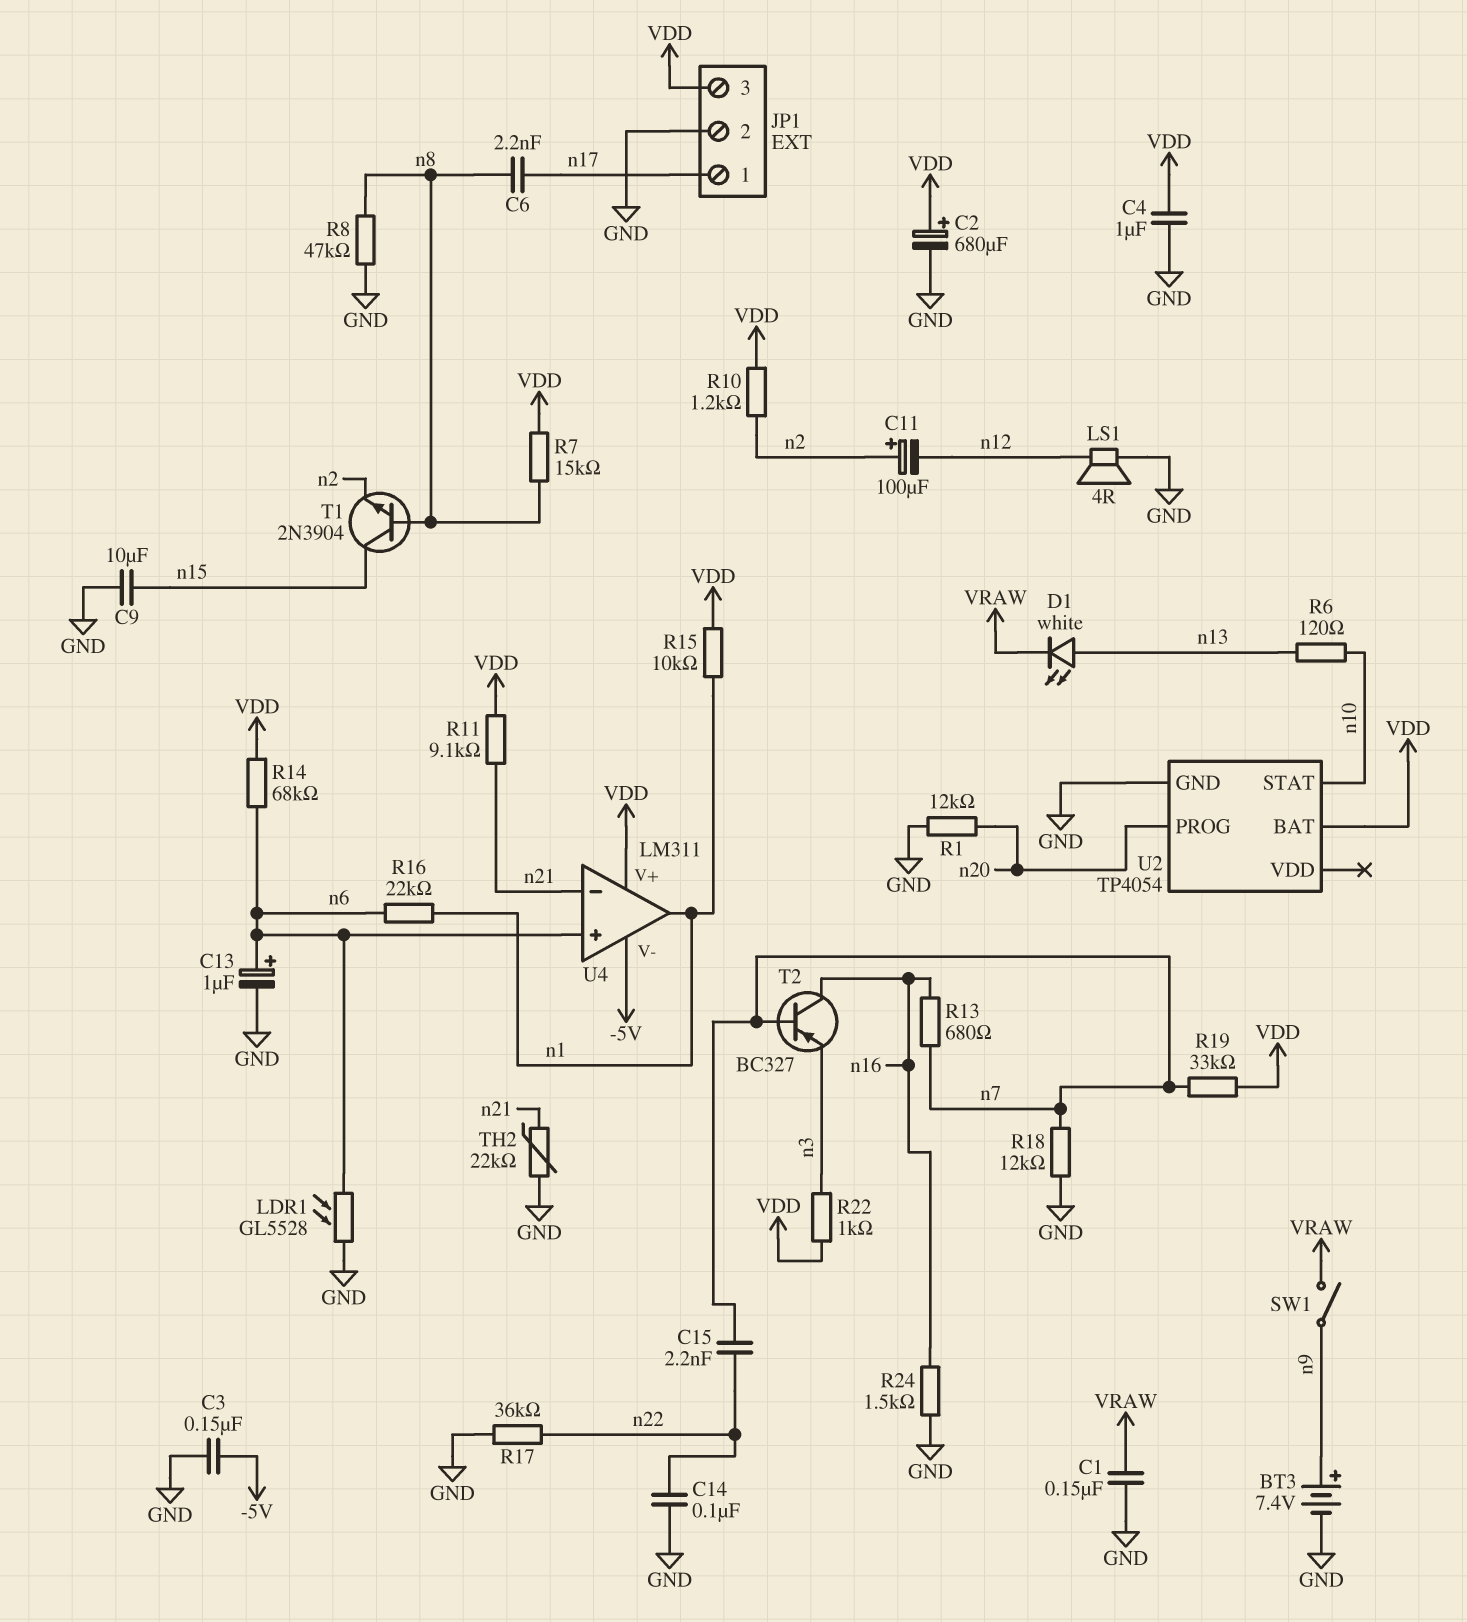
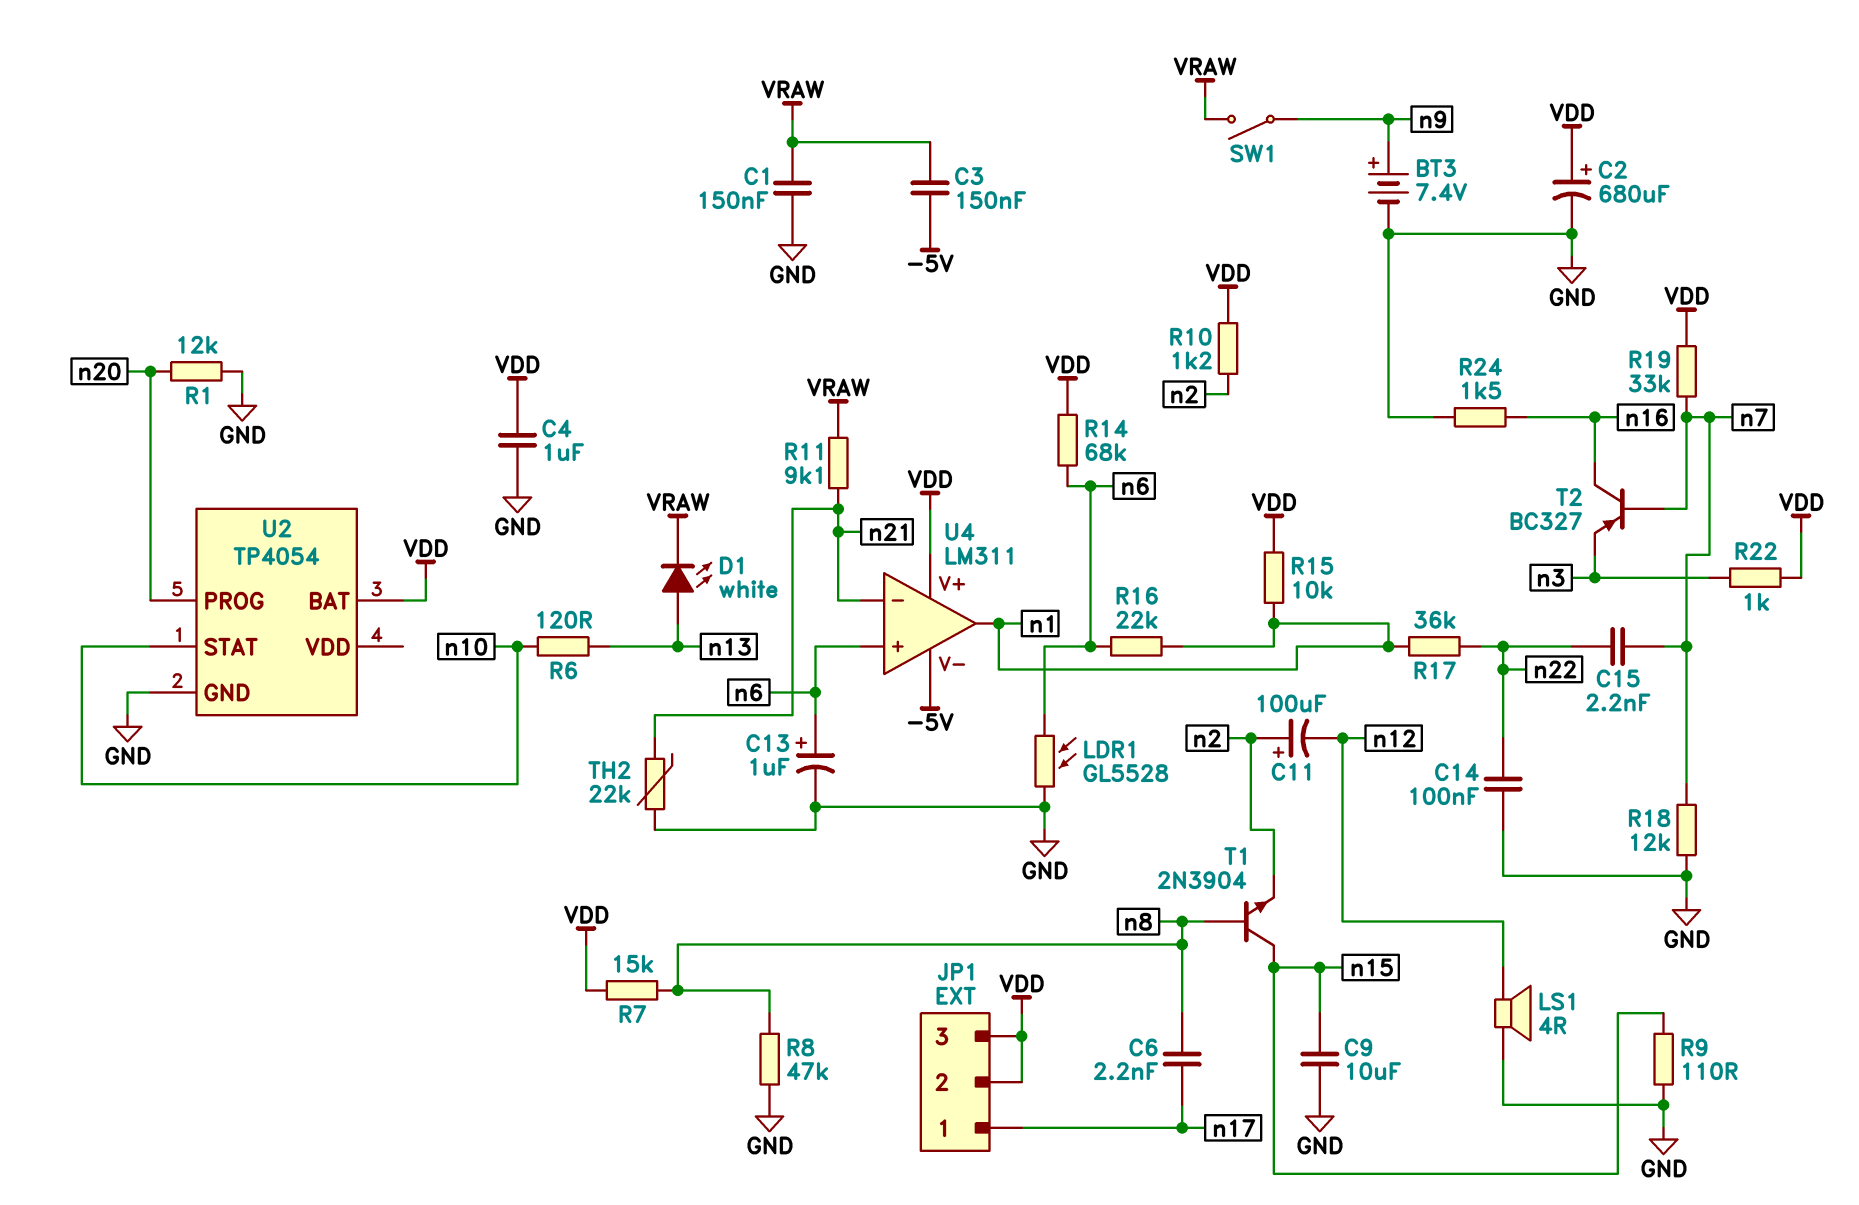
C3: 150nF (-5V, GND) -> 150nF (-5V, VRAW)
JP1 pin 2: GND -> VDD
R9: none -> 110 (GND, n15)
R11: 9.1k (VDD, n21) -> 9.1k (VRAW, n21)
R13: 680 (n7, n16) -> none
R17: 36k (GND, n22) -> 36k (n1, n22)

